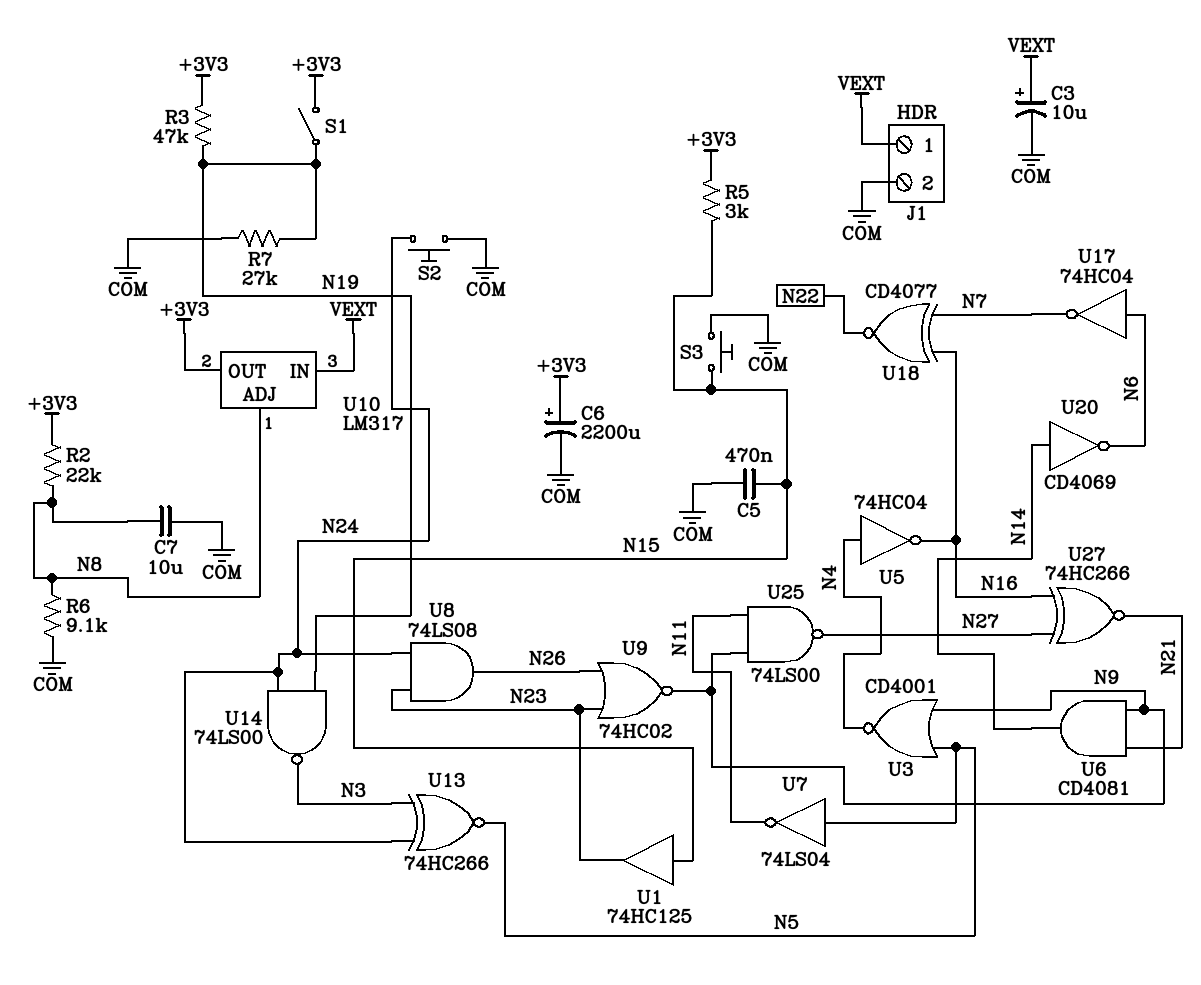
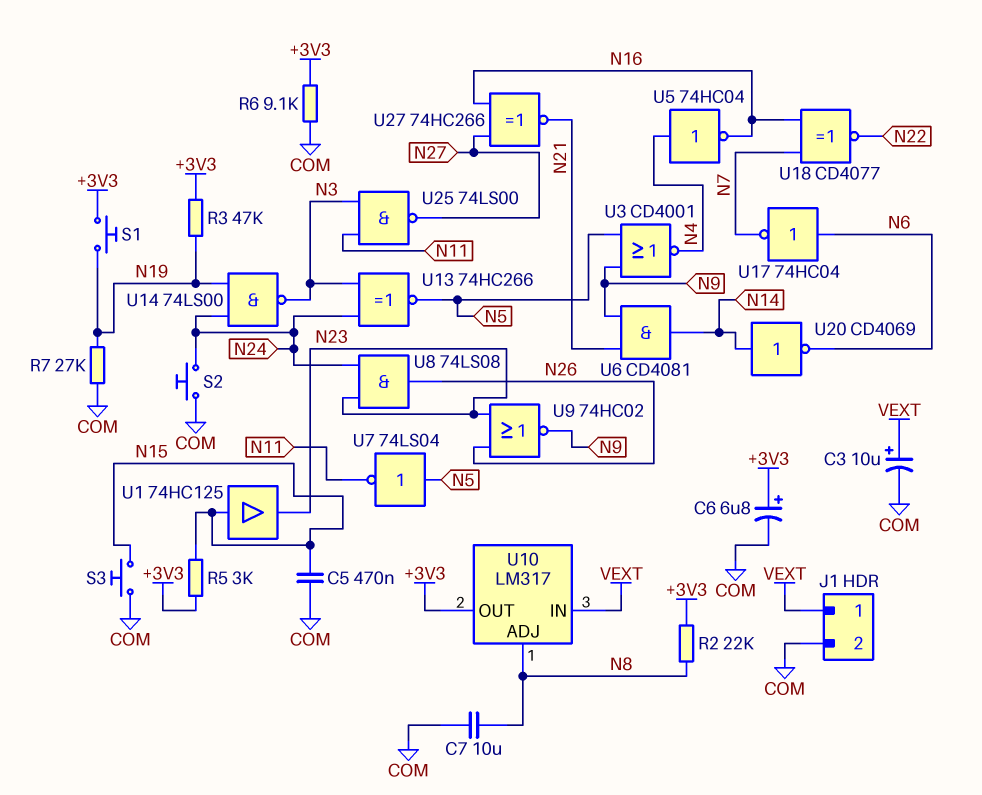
C6: 2200uF (plus +3V3, minus COM) -> 6.8uF (plus +3V3, minus COM)
R6: 9.1k (COM, N8) -> 9.1k (+3V3, COM)
S1: switch (+3V3, N19) -> button (+3V3, N19)
U25: NAND 74LS00 (in N9, in N11, out N27) -> NAND 74LS00 (in N3, in N11, out N27)

